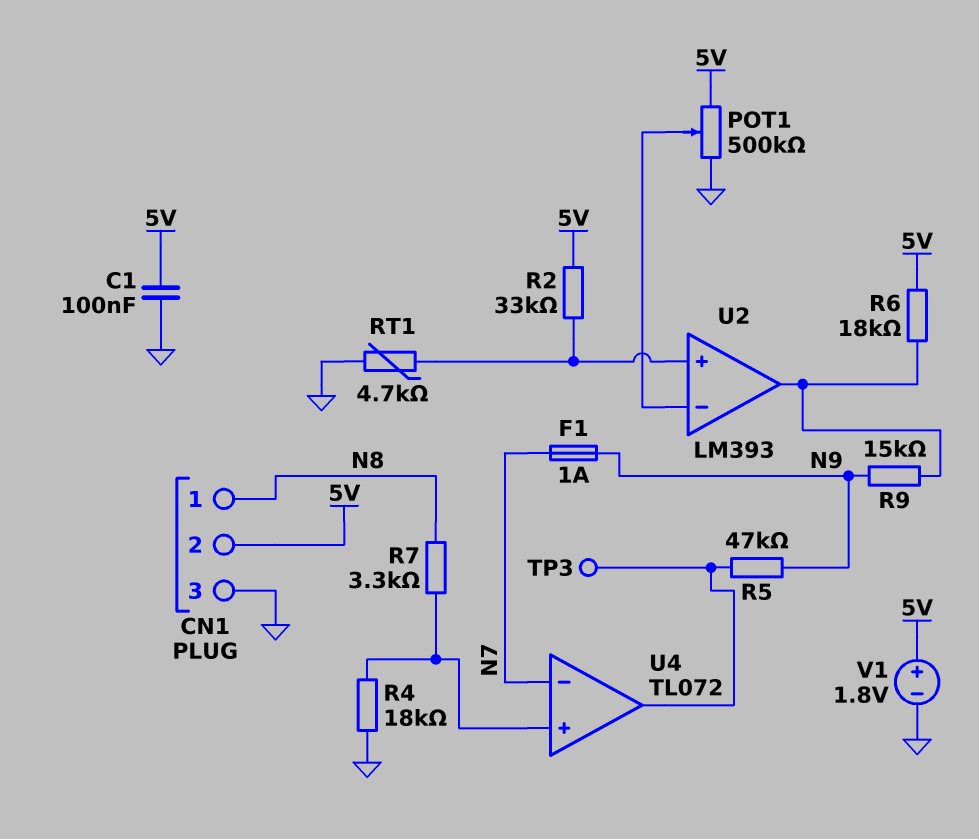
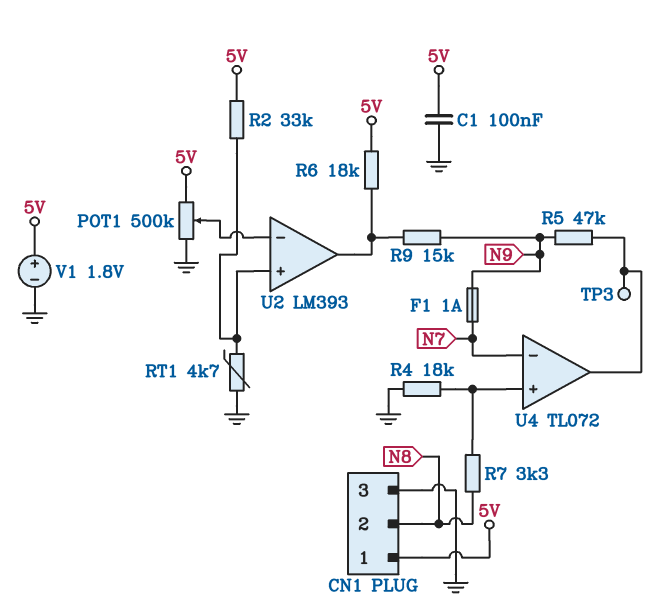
CN1 pin 1: N8 -> 5V
CN1 pin 2: 5V -> N8

